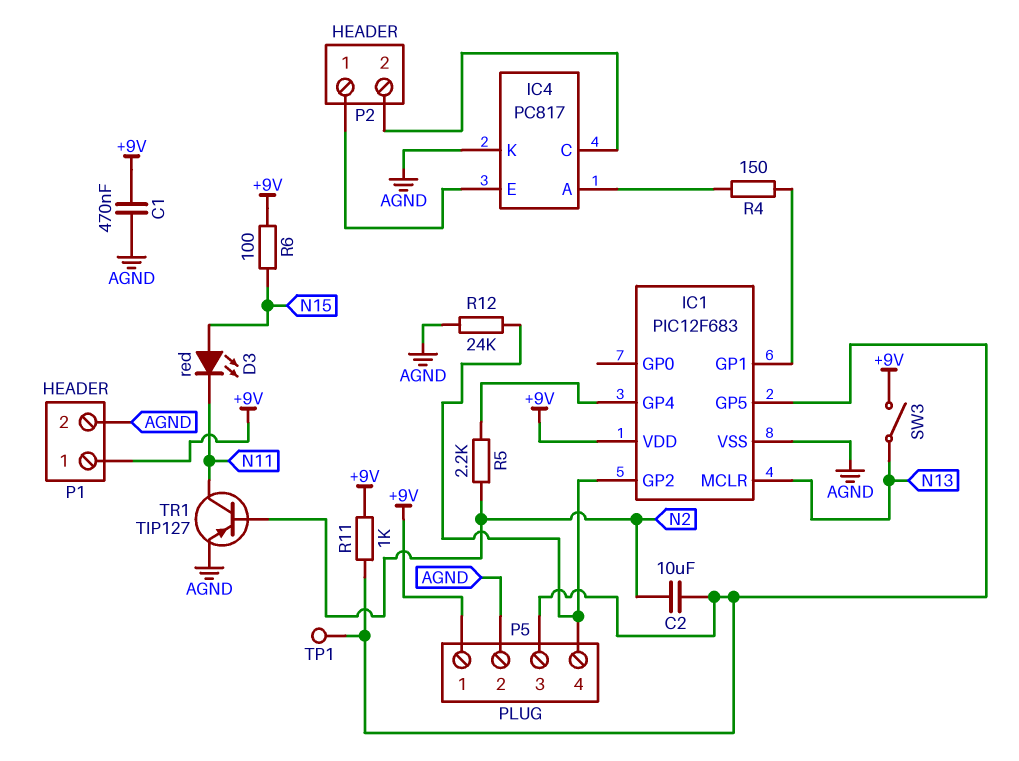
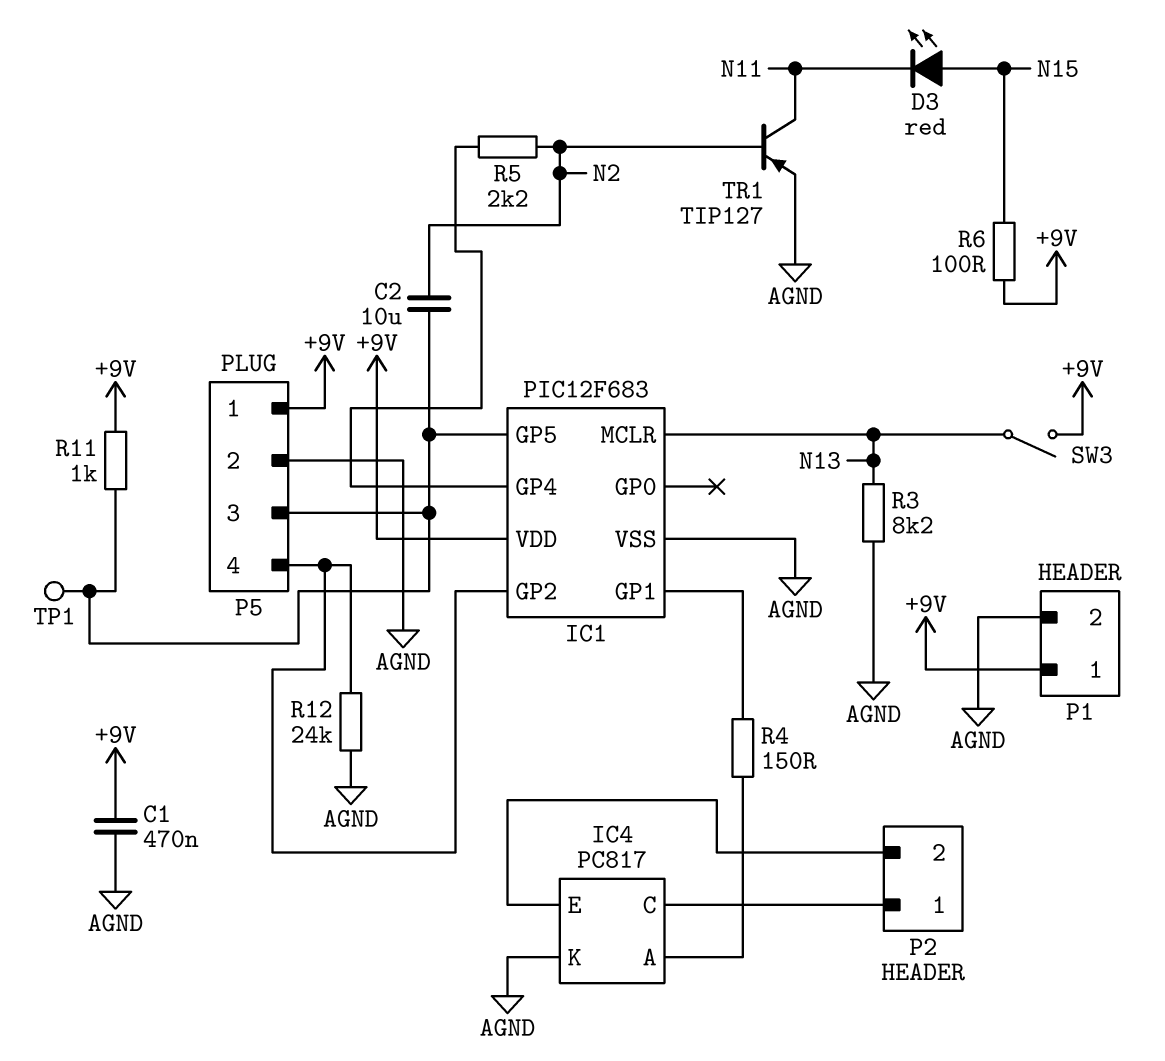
P2 pin 1: IC4/E -> IC4/C
P2 pin 2: IC4/C -> IC4/E
R3: none -> 8.2k (AGND, N13)

